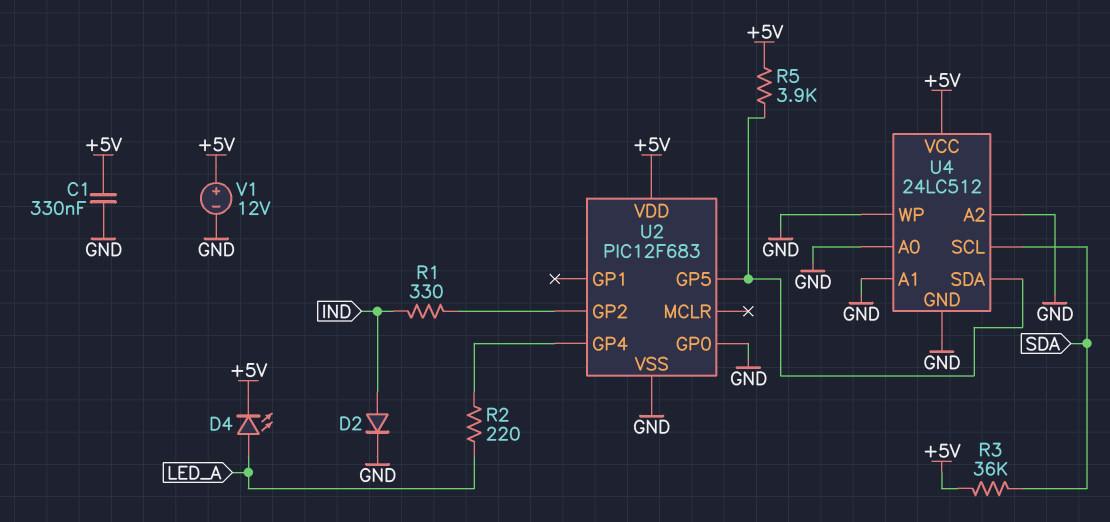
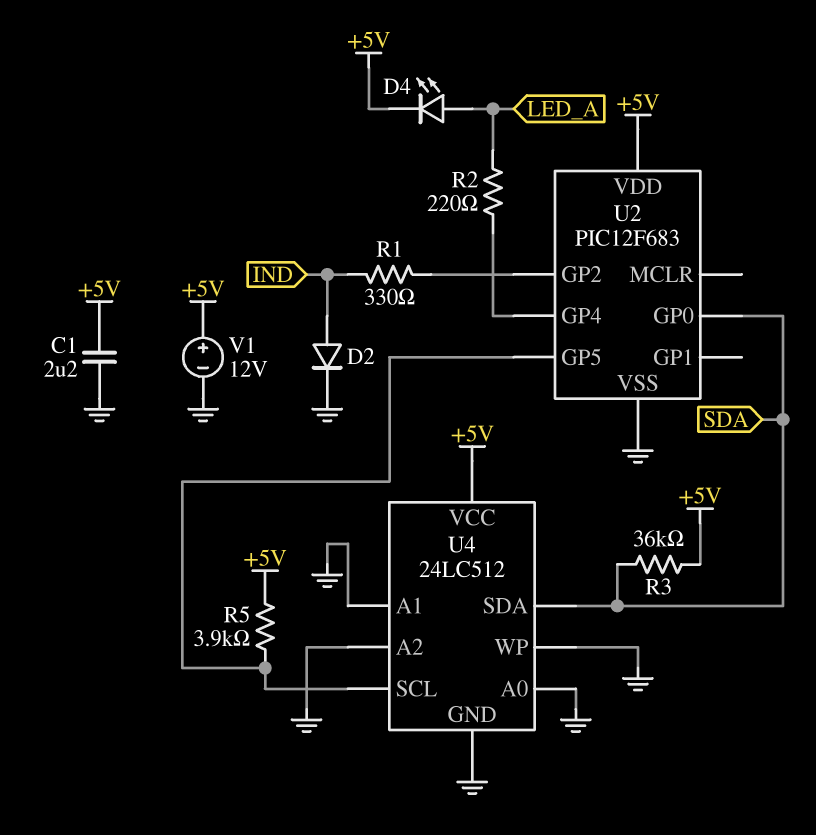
C1: 330nF (+5V, GND) -> 2.2uF (+5V, GND)
U2 pin GP0: GND -> SDA
U4 pin SCL: SDA -> U2/GP5
U4 pin SDA: U2/GP5 -> SDA

